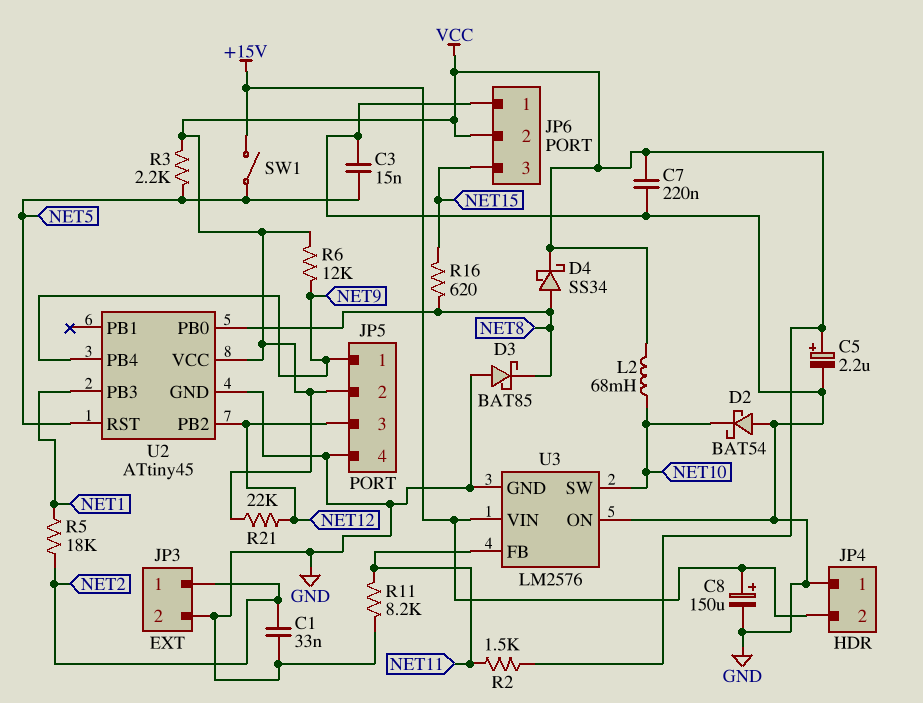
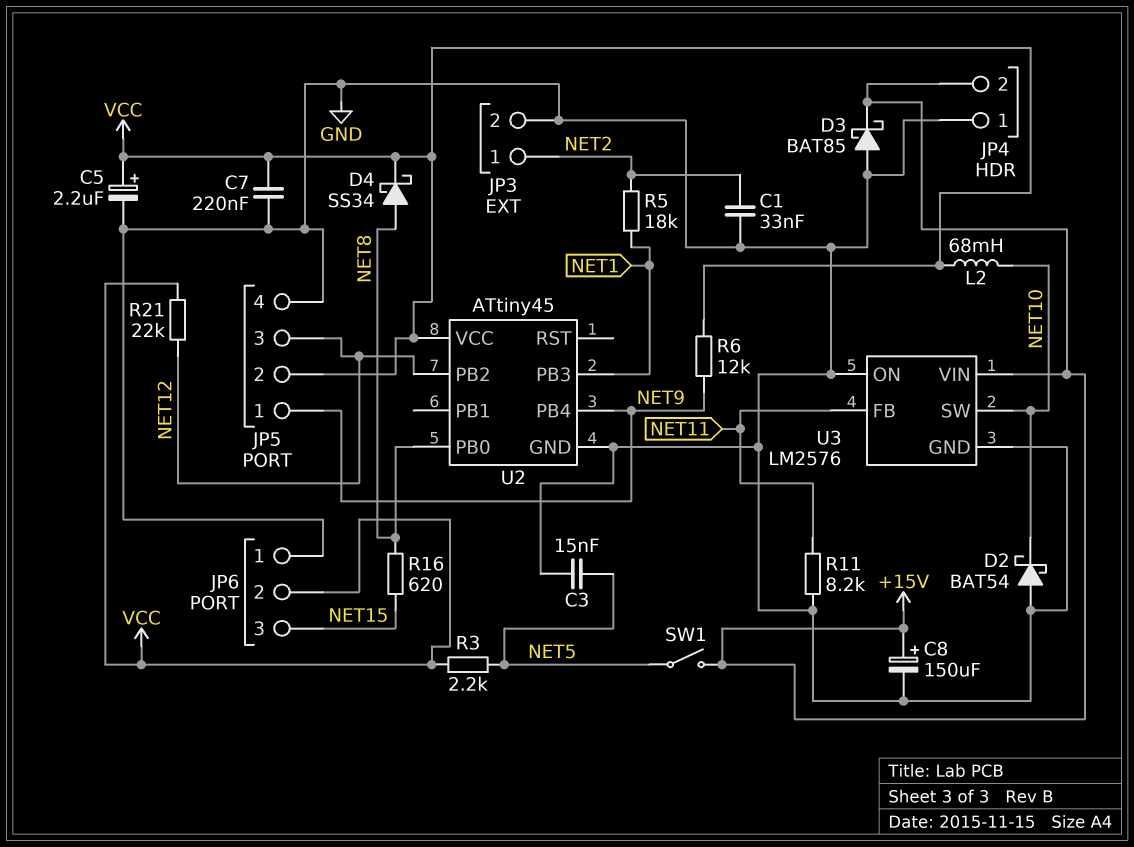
D3: schottky BAT85 (A GND, K NET8) -> schottky BAT85 (A GND, K +15V)
R2: 1.5k (NET11, VCC) -> none
U2 pin RST: NET5 -> none

